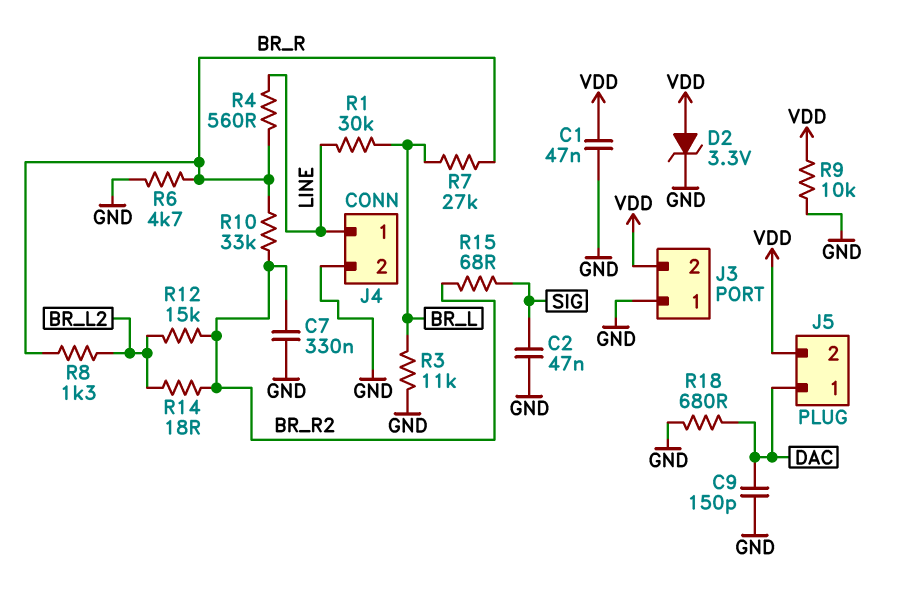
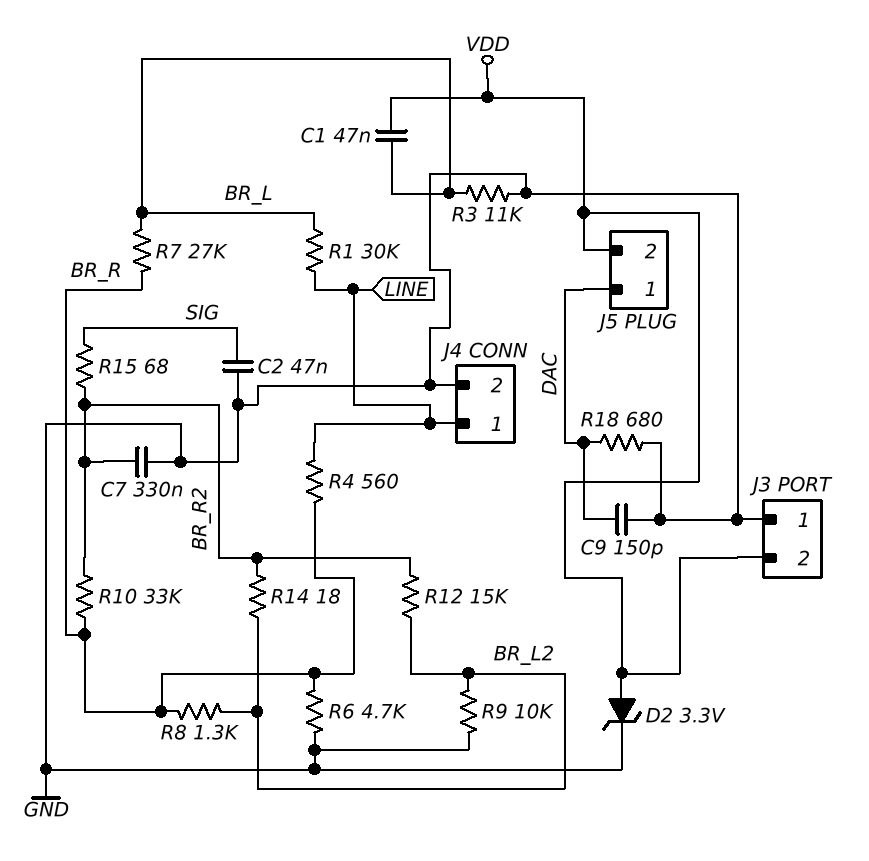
C1: 47nF (GND, VDD) -> 47nF (BR_L, VDD)
R9: 10k (GND, VDD) -> 10k (BR_L2, GND)

